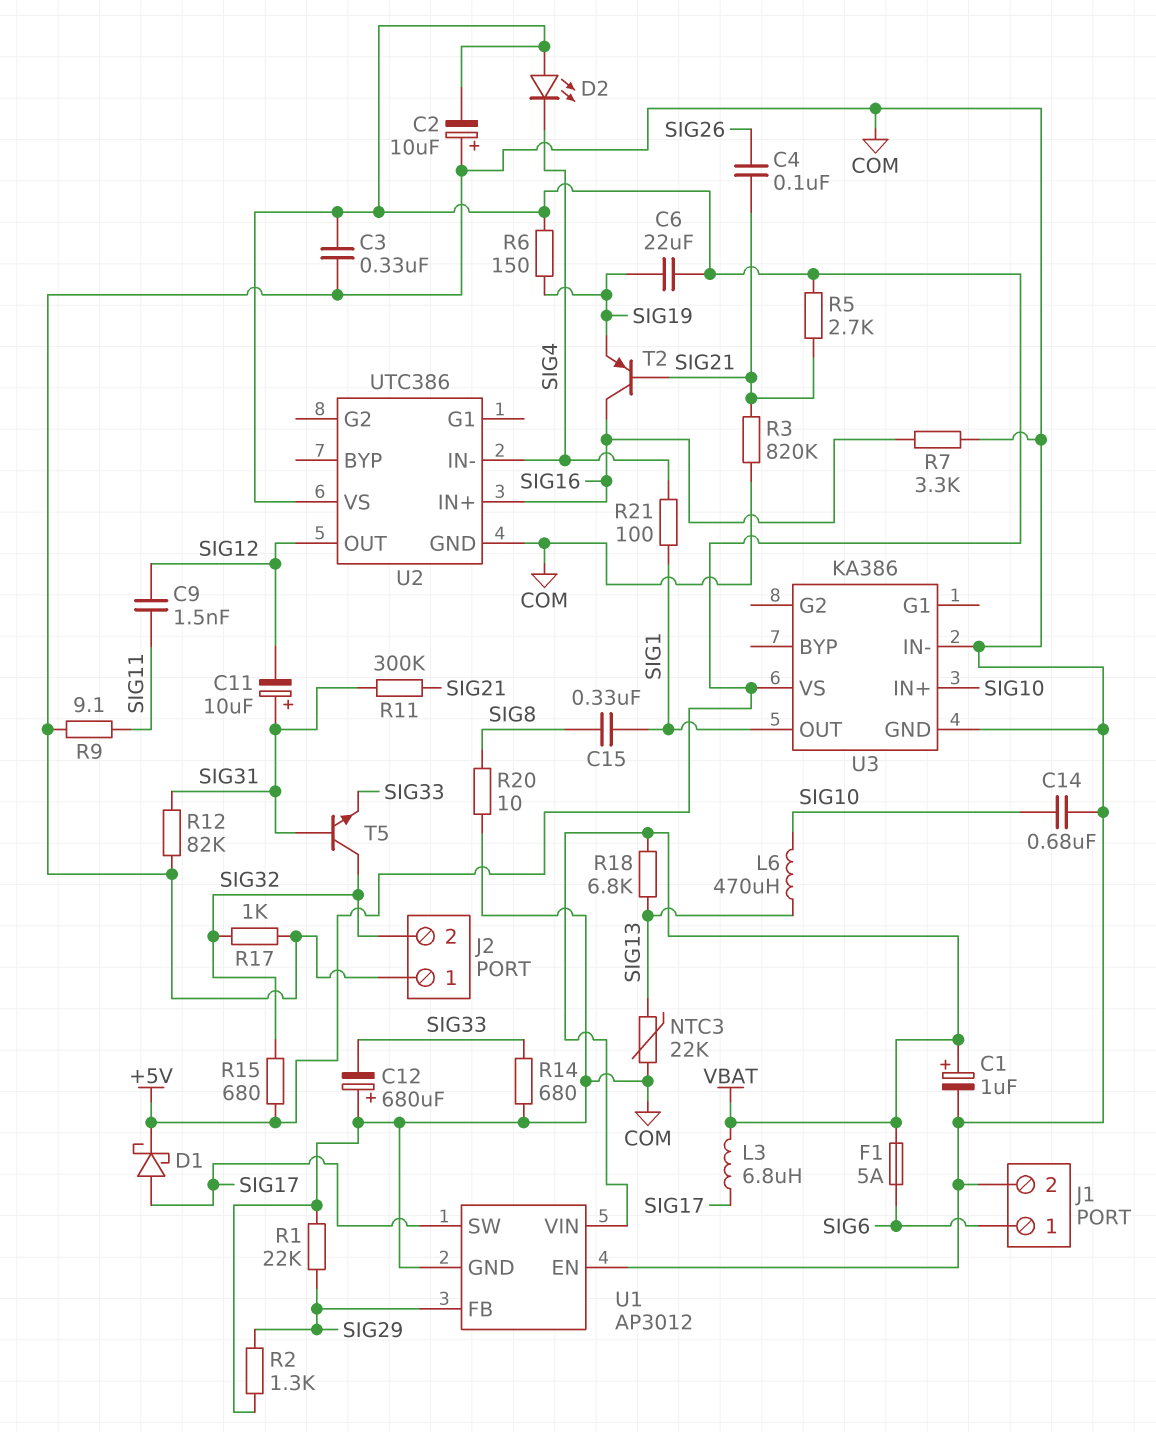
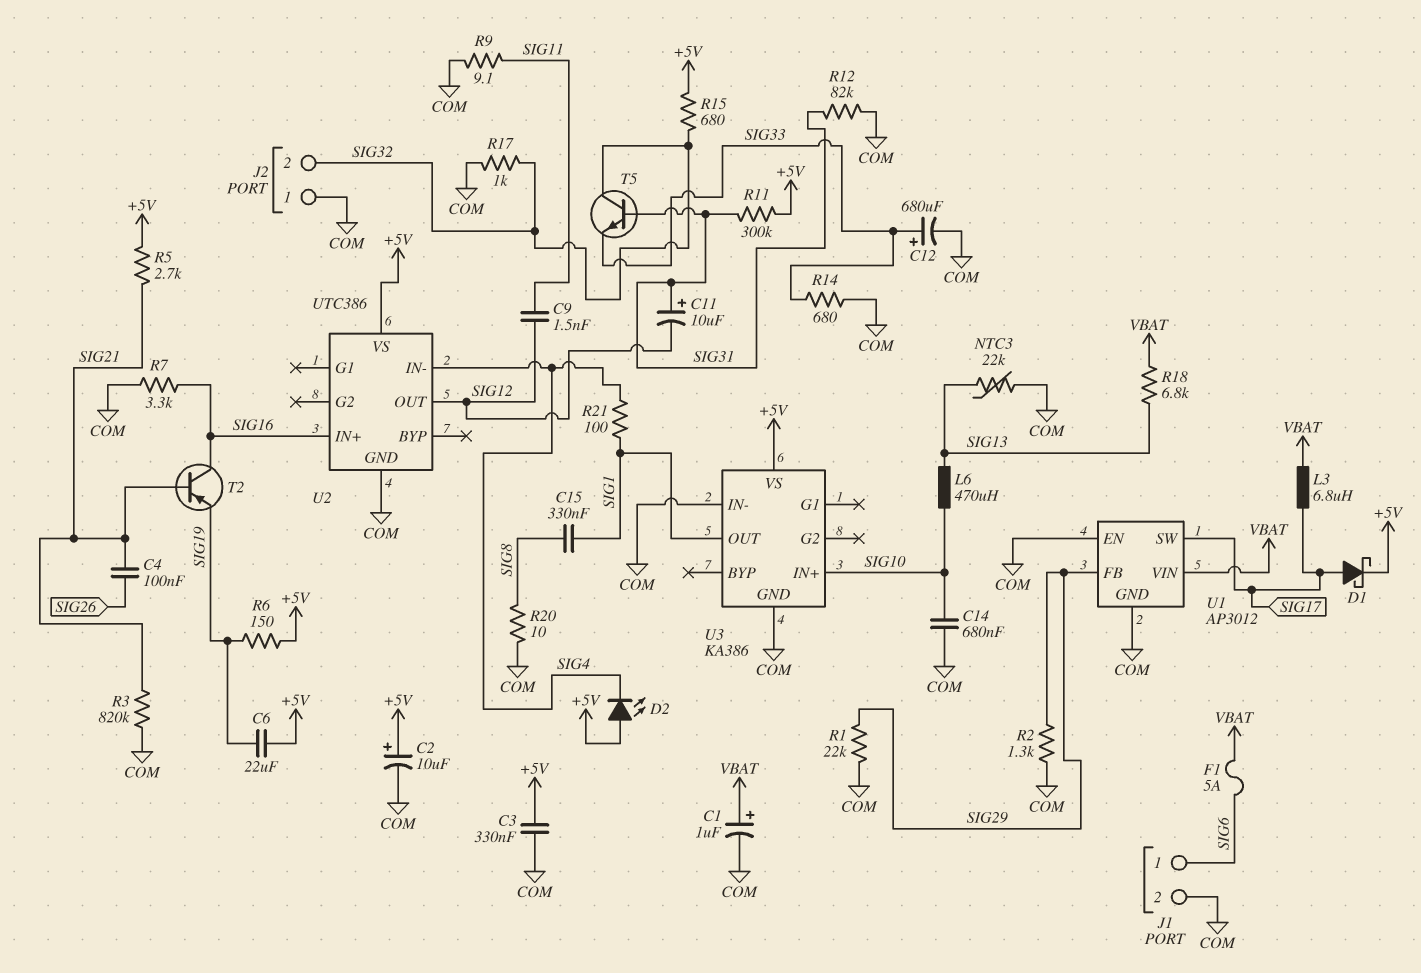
C2: 10uF (plus COM, minus +5V) -> 10uF (plus +5V, minus COM)
C12: 680uF (plus COM, minus SIG33) -> 680uF (plus SIG33, minus COM)
R11: 300k (SIG21, SIG31) -> 300k (+5V, SIG31)

